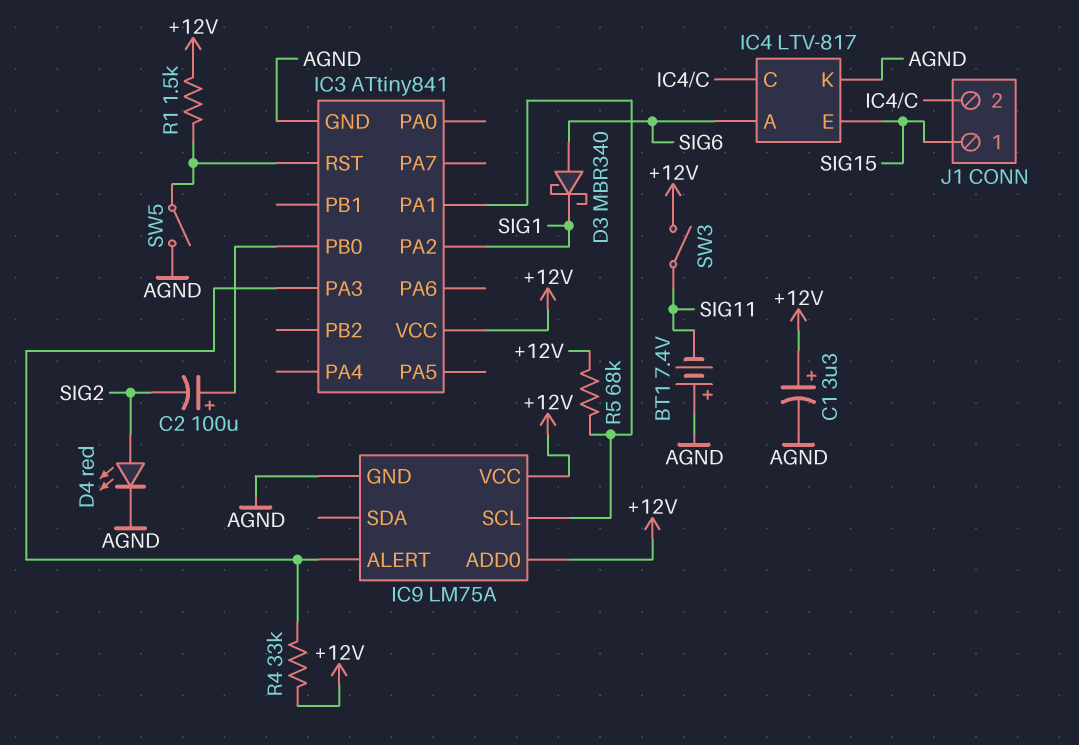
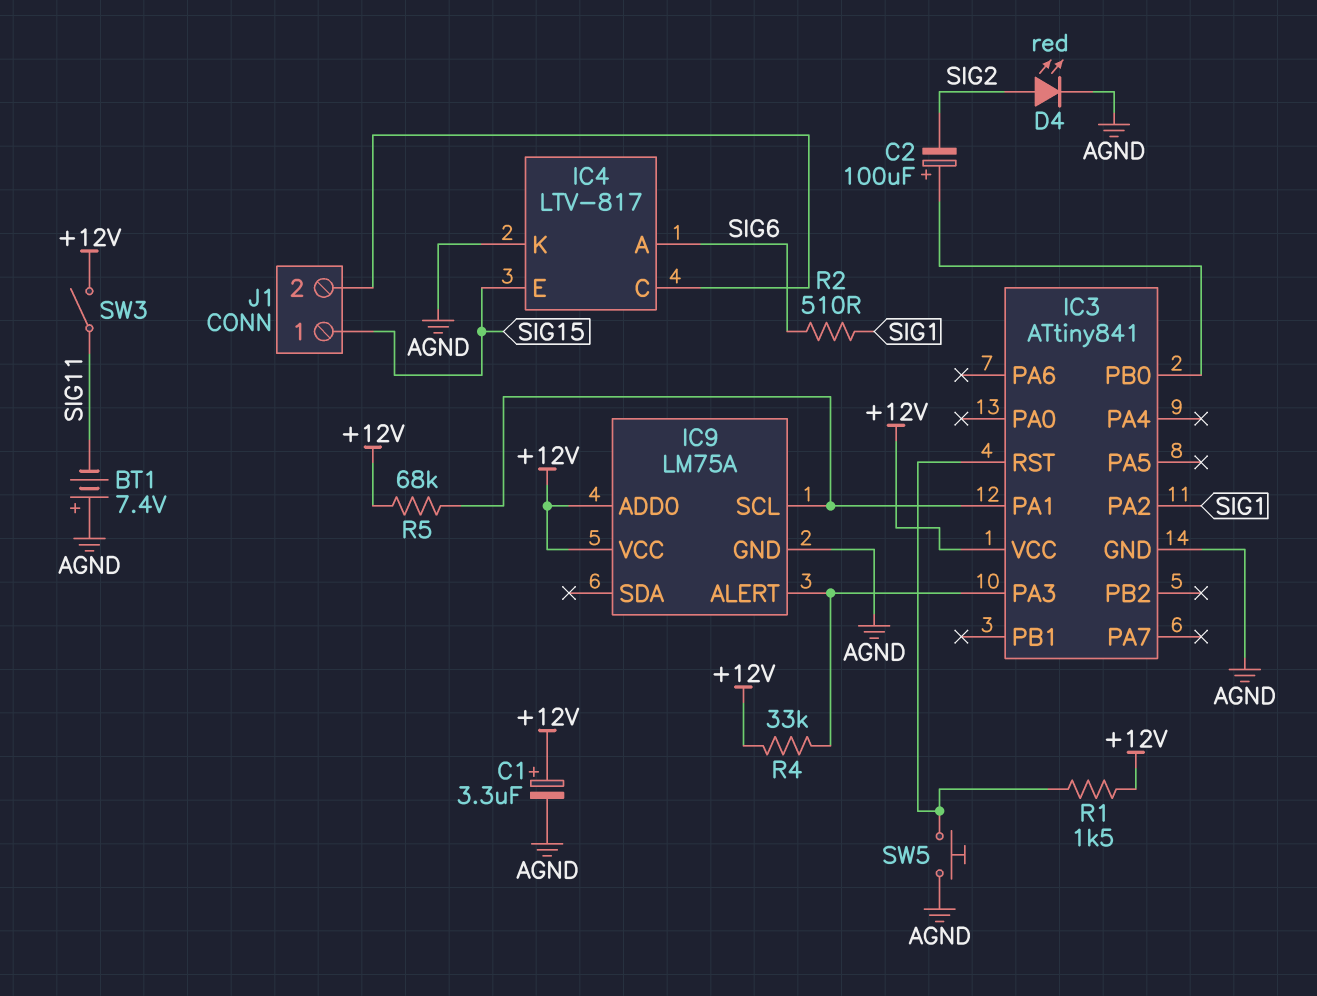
D3: schottky MBR340 (A SIG6, K SIG1) -> none
R2: none -> 510 (SIG1, SIG6)
SW5: switch (AGND, IC3/RST) -> button (AGND, IC3/RST)

